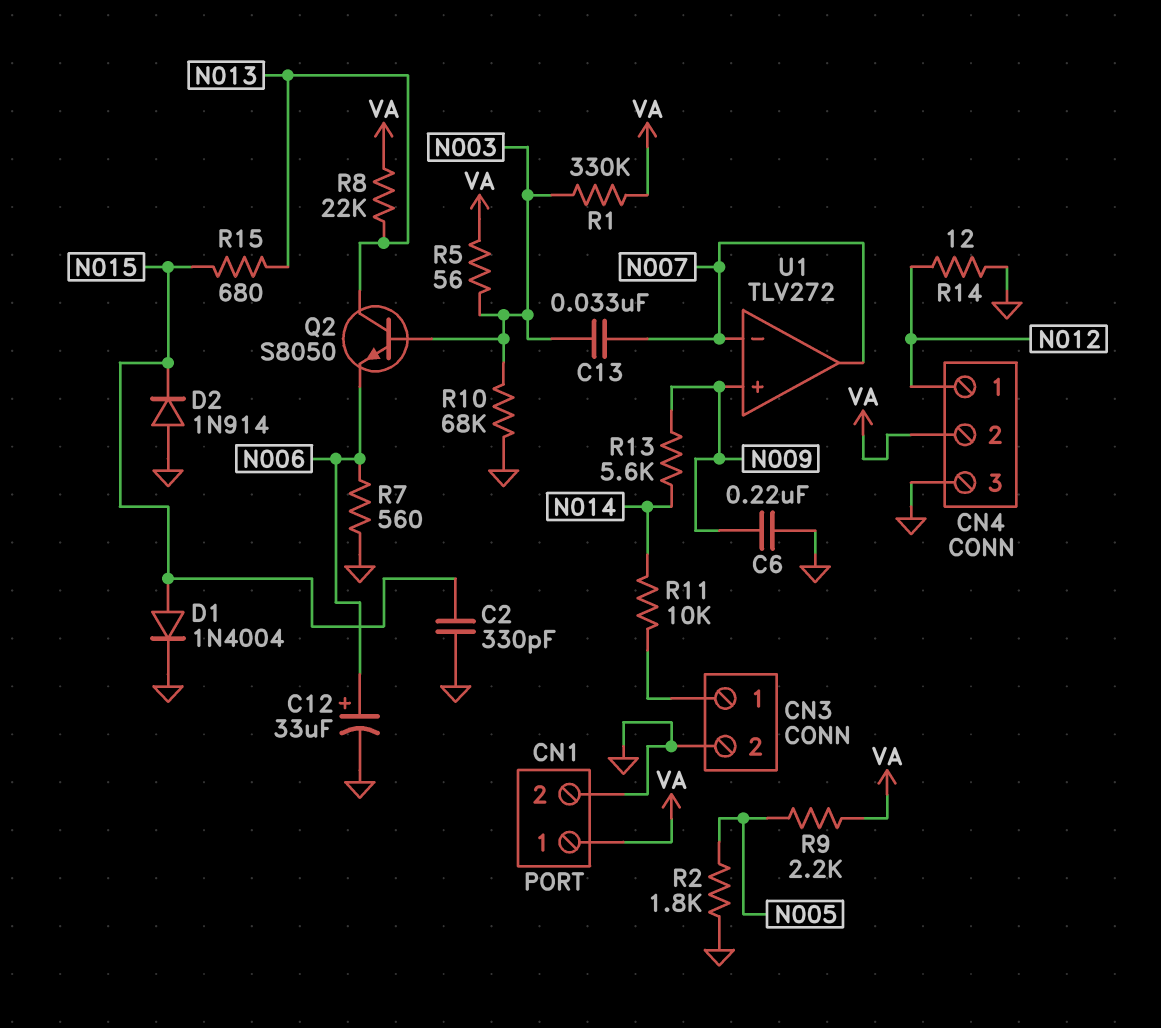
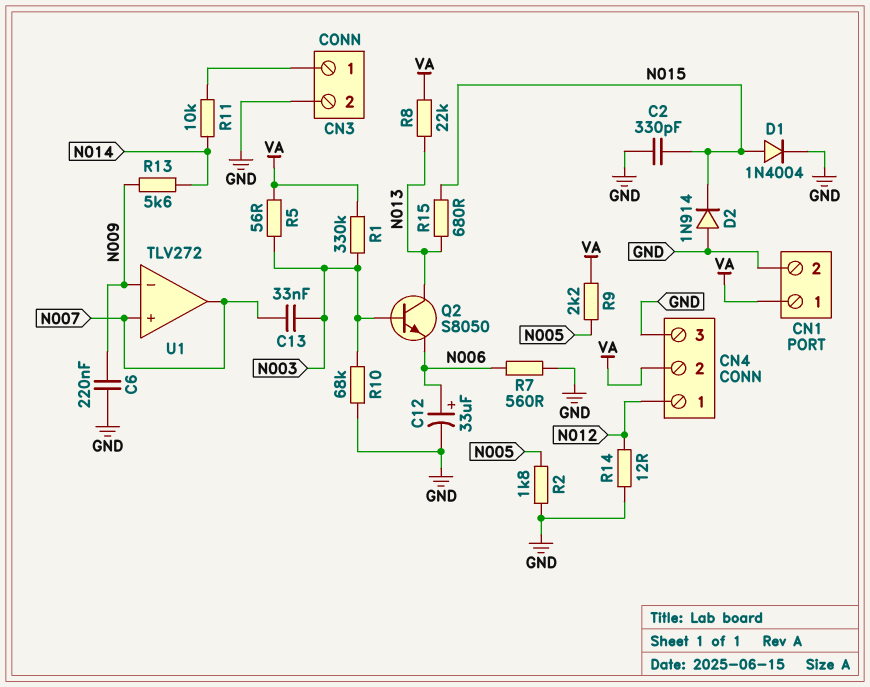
U1 pin in+: N009 -> N007
U1 pin in-: N007 -> N009

